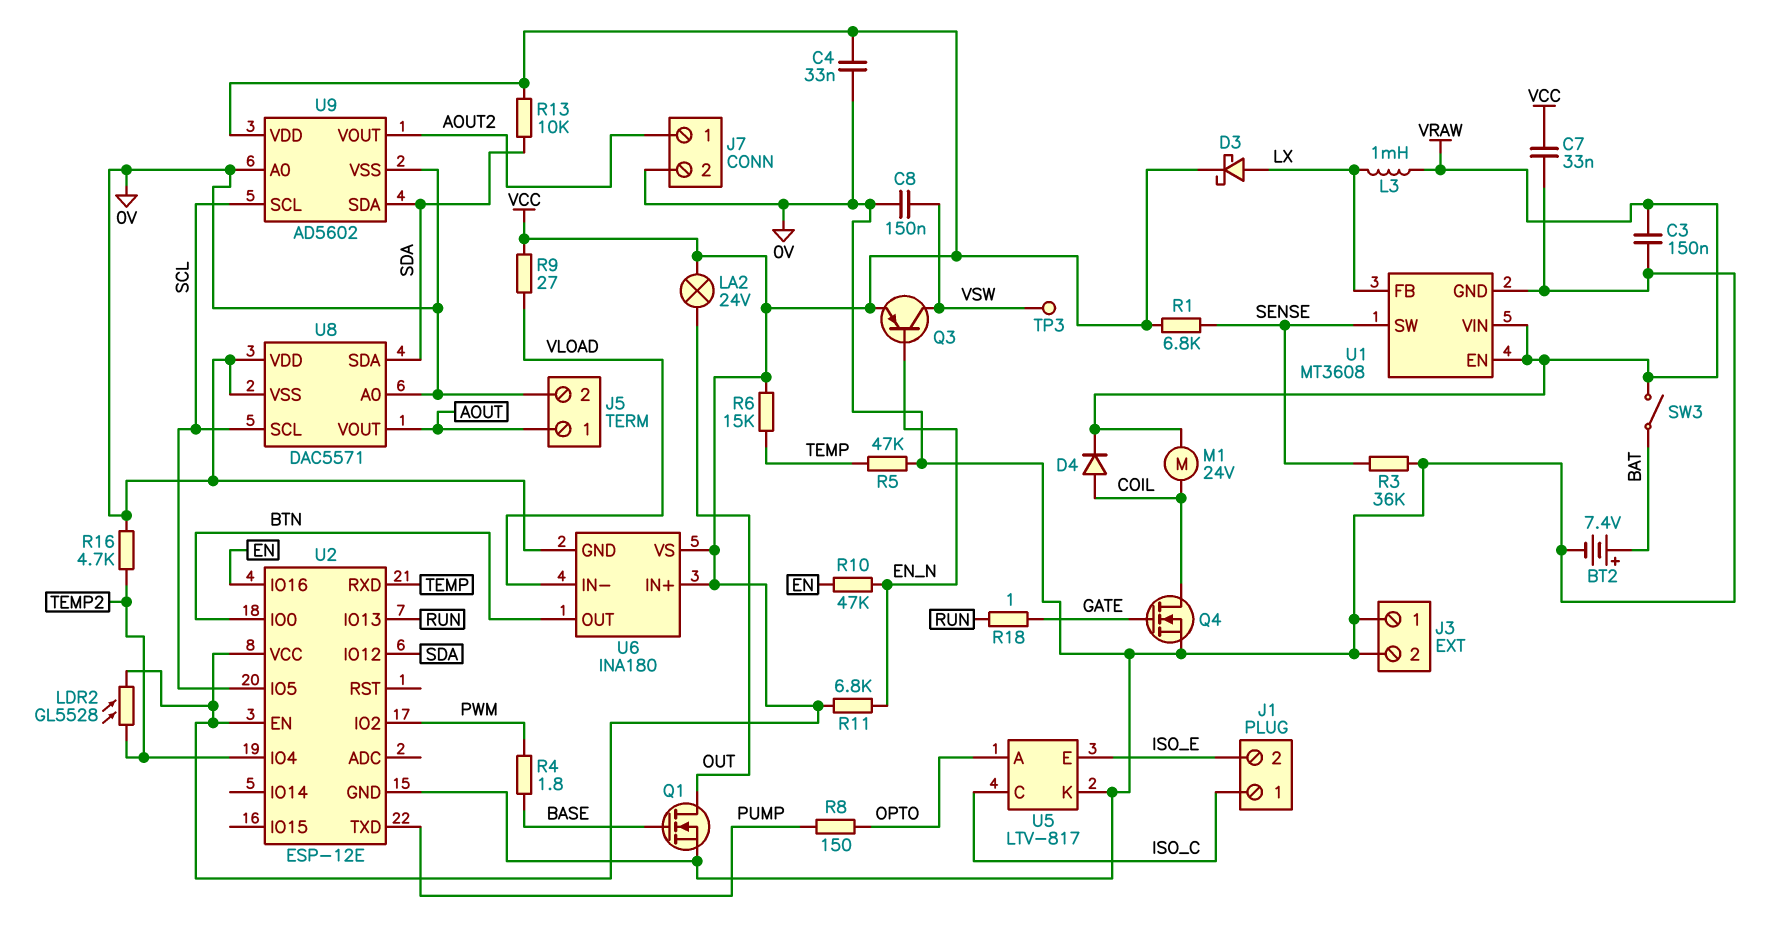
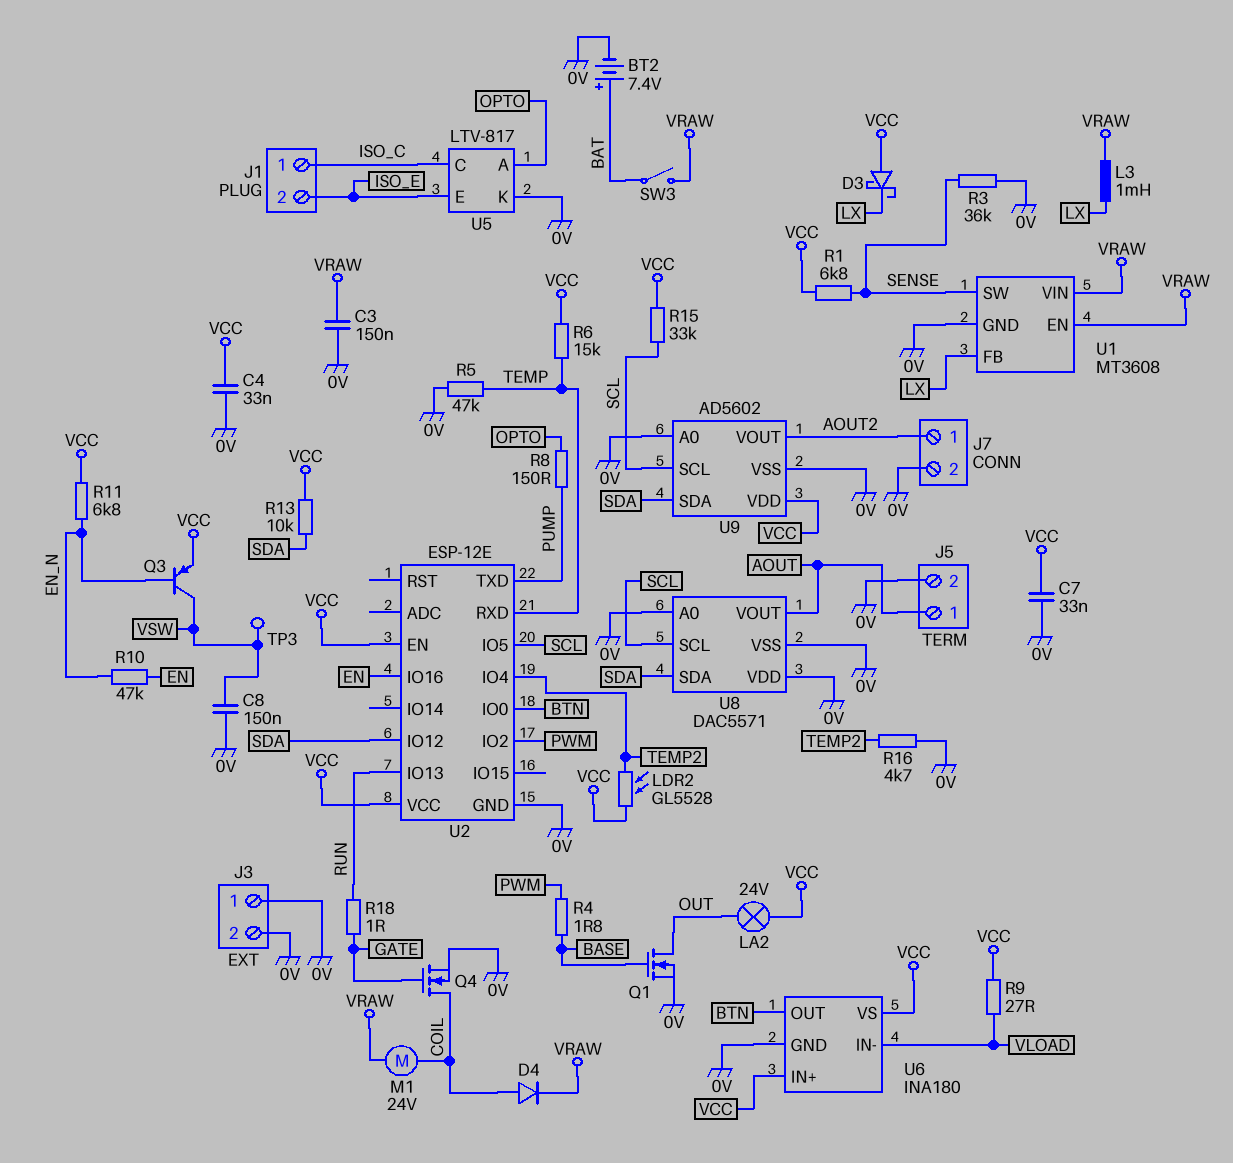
D3: schottky (A LX, K VCC) -> schottky (A VCC, K LX)
R15: none -> 33k (SCL, VCC)

